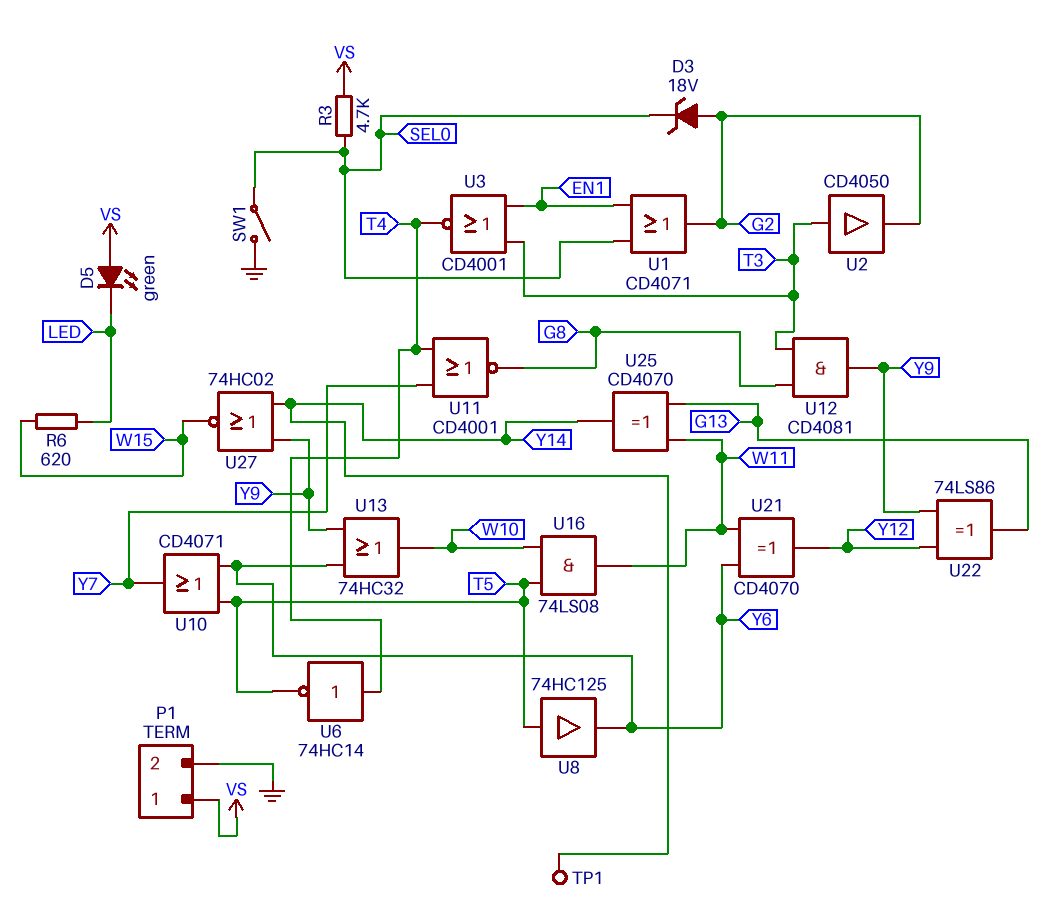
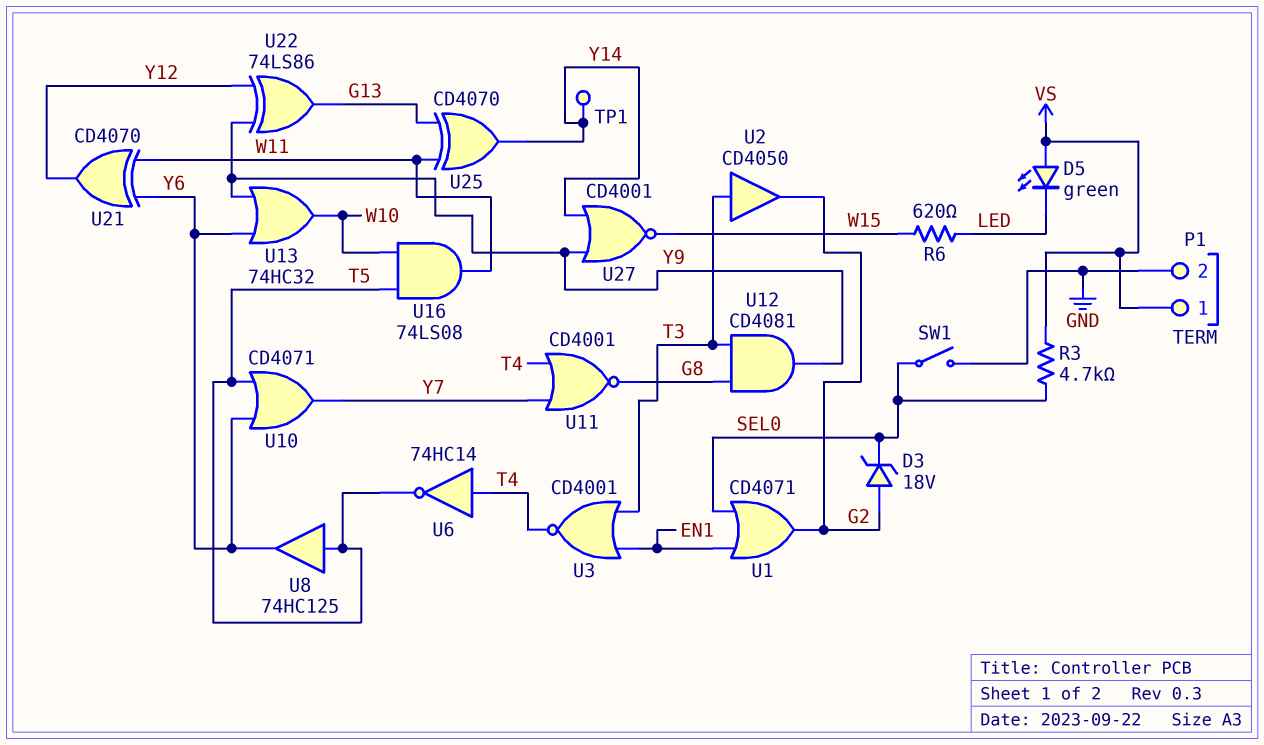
U27: NOR 74HC02 (in Y9, in Y14, out W15) -> NOR CD4001 (in Y9, in Y14, out W15)

